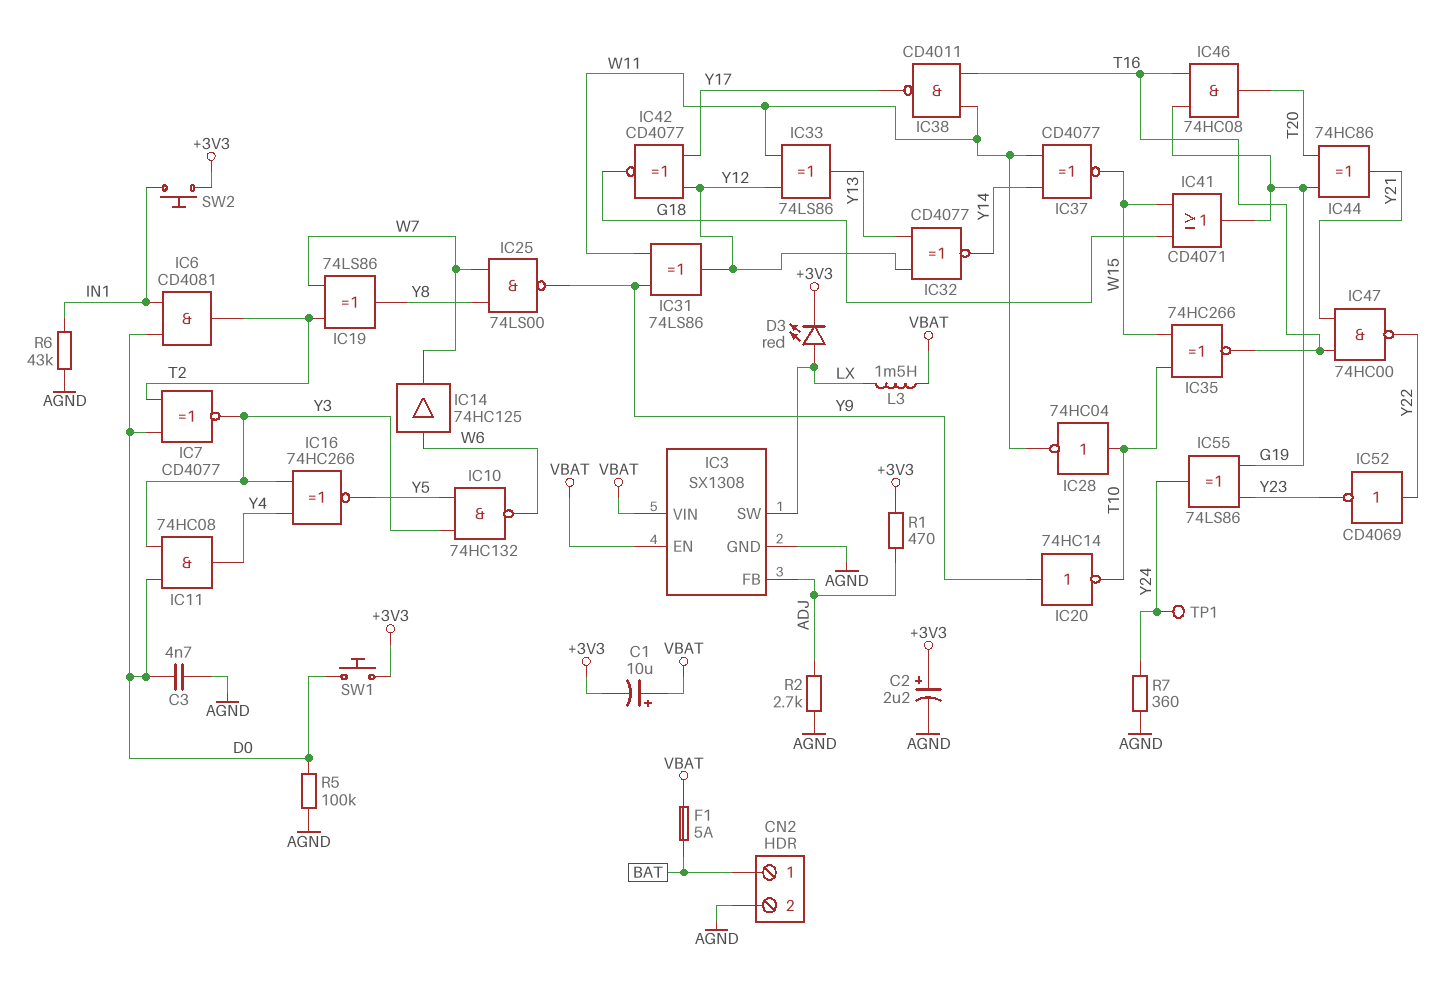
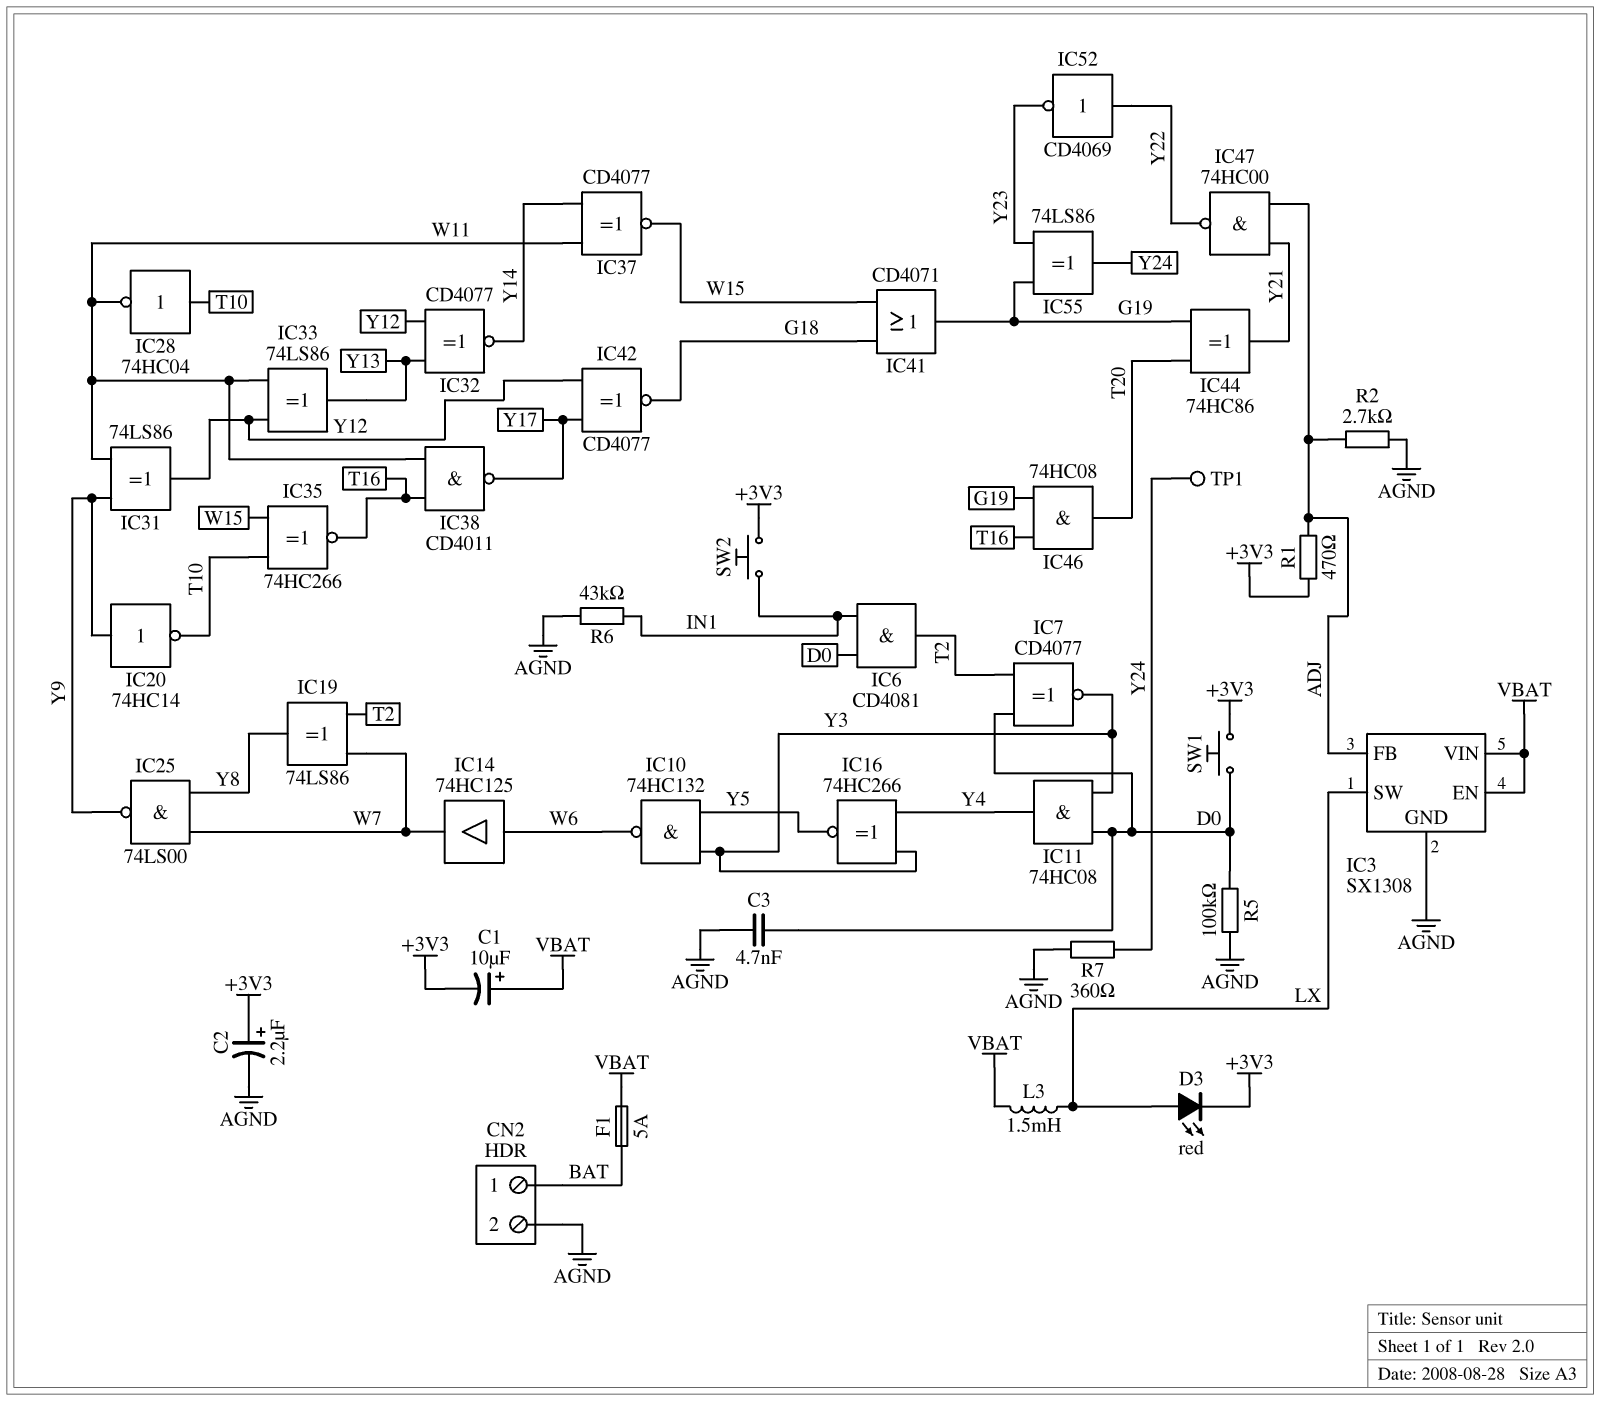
IC47: NAND 74HC00 (in T16, in Y21, out Y22) -> NAND 74HC00 (in ADJ, in Y21, out Y22)

